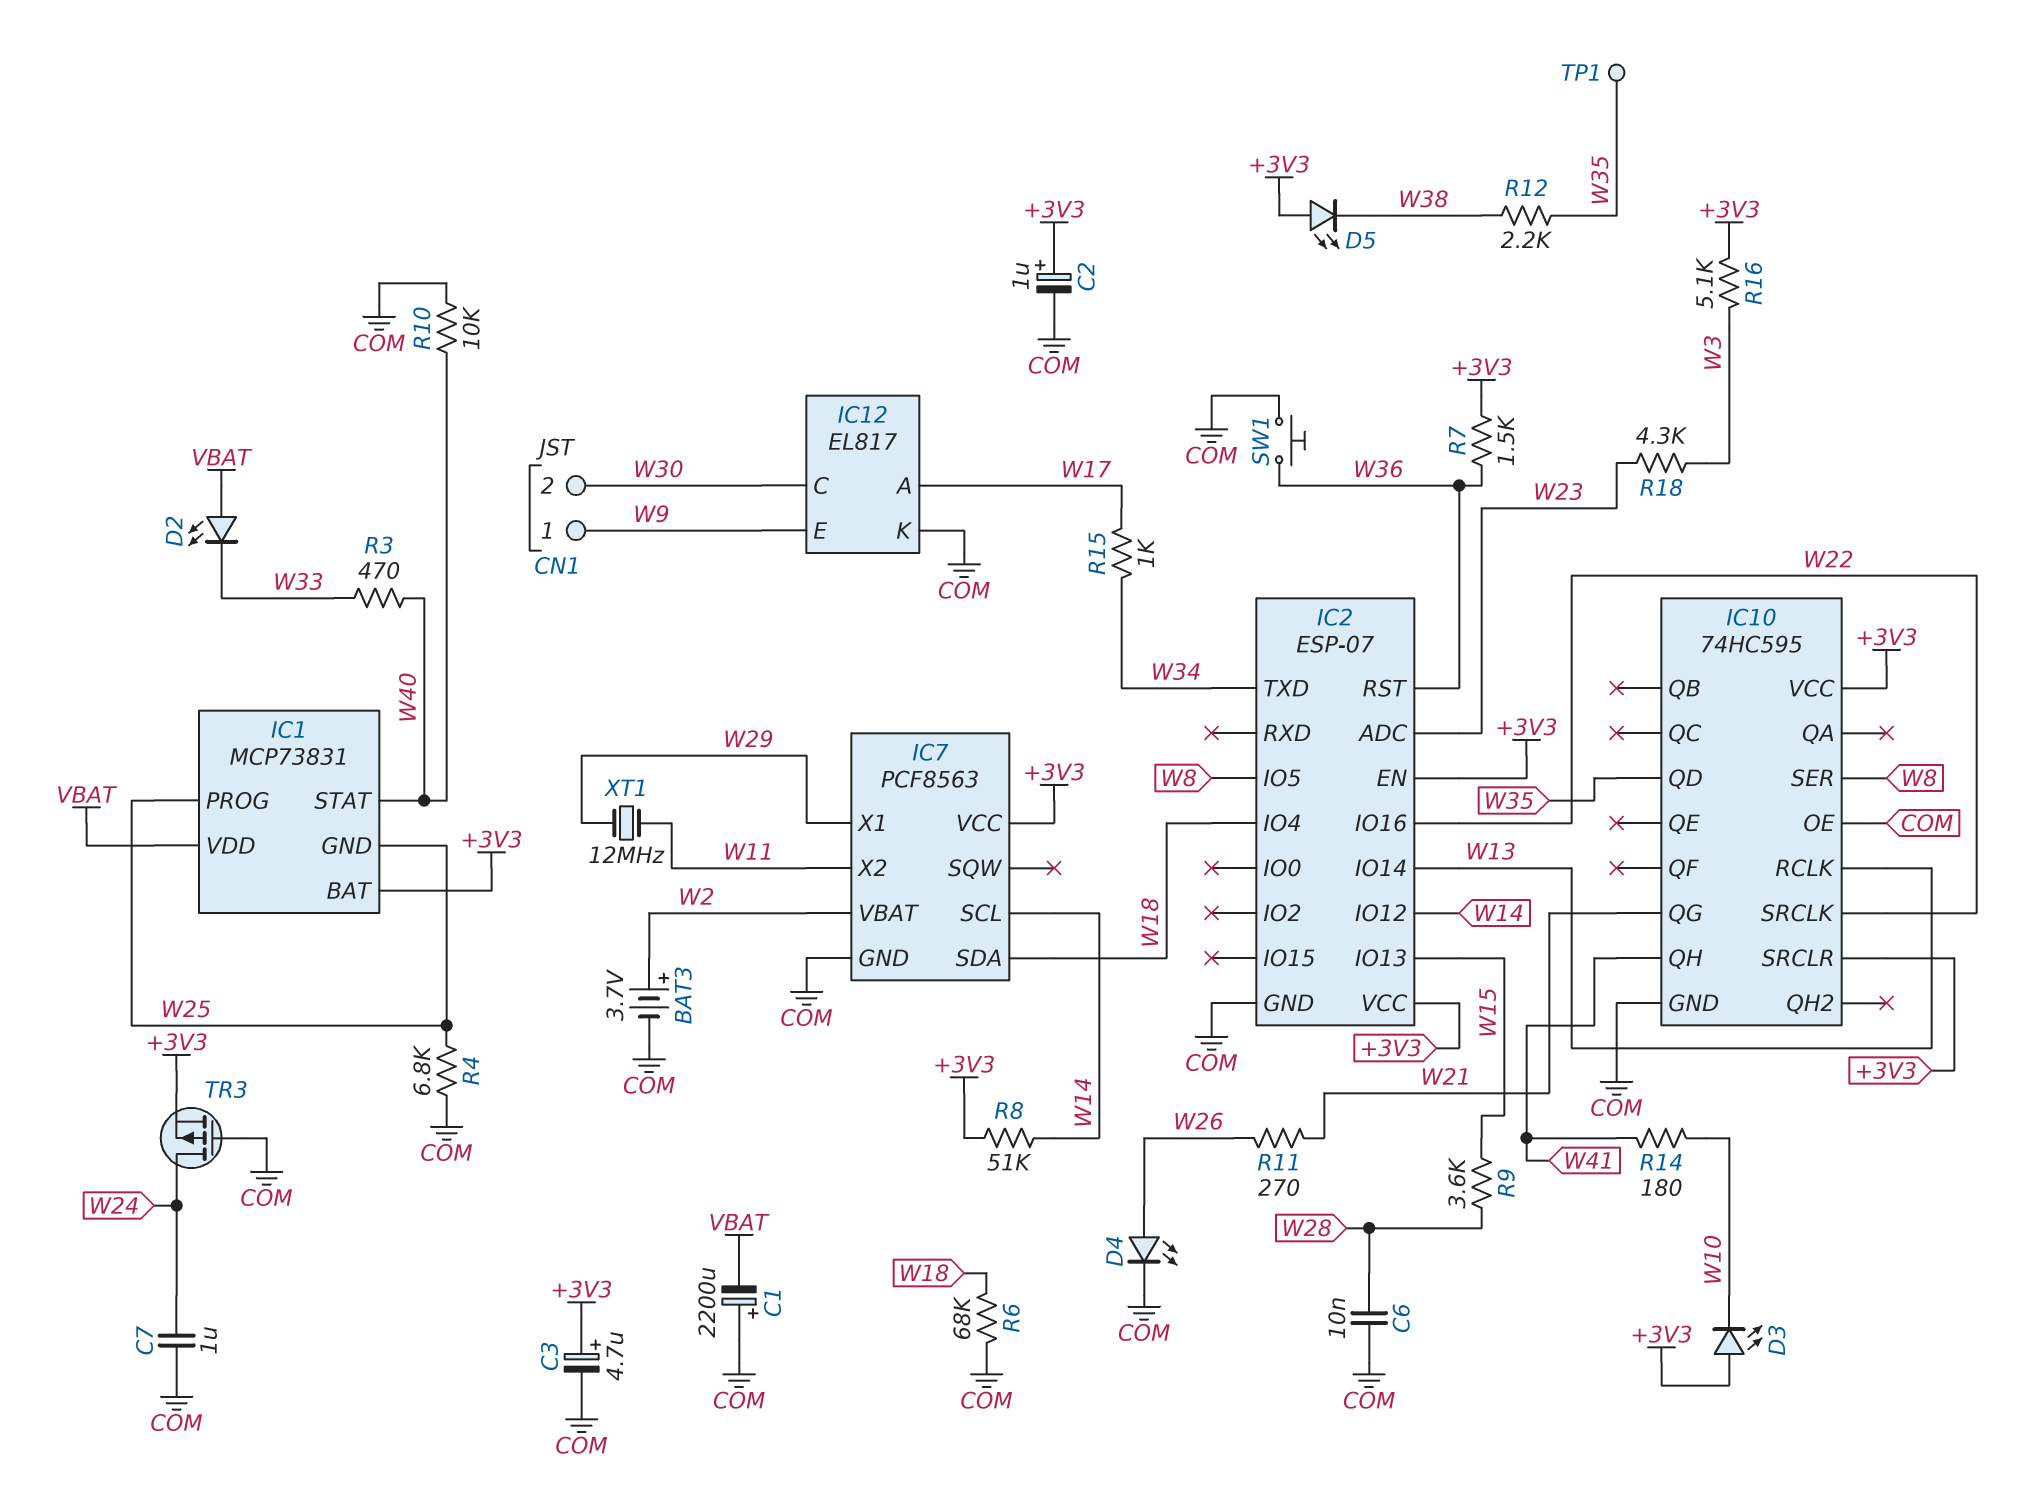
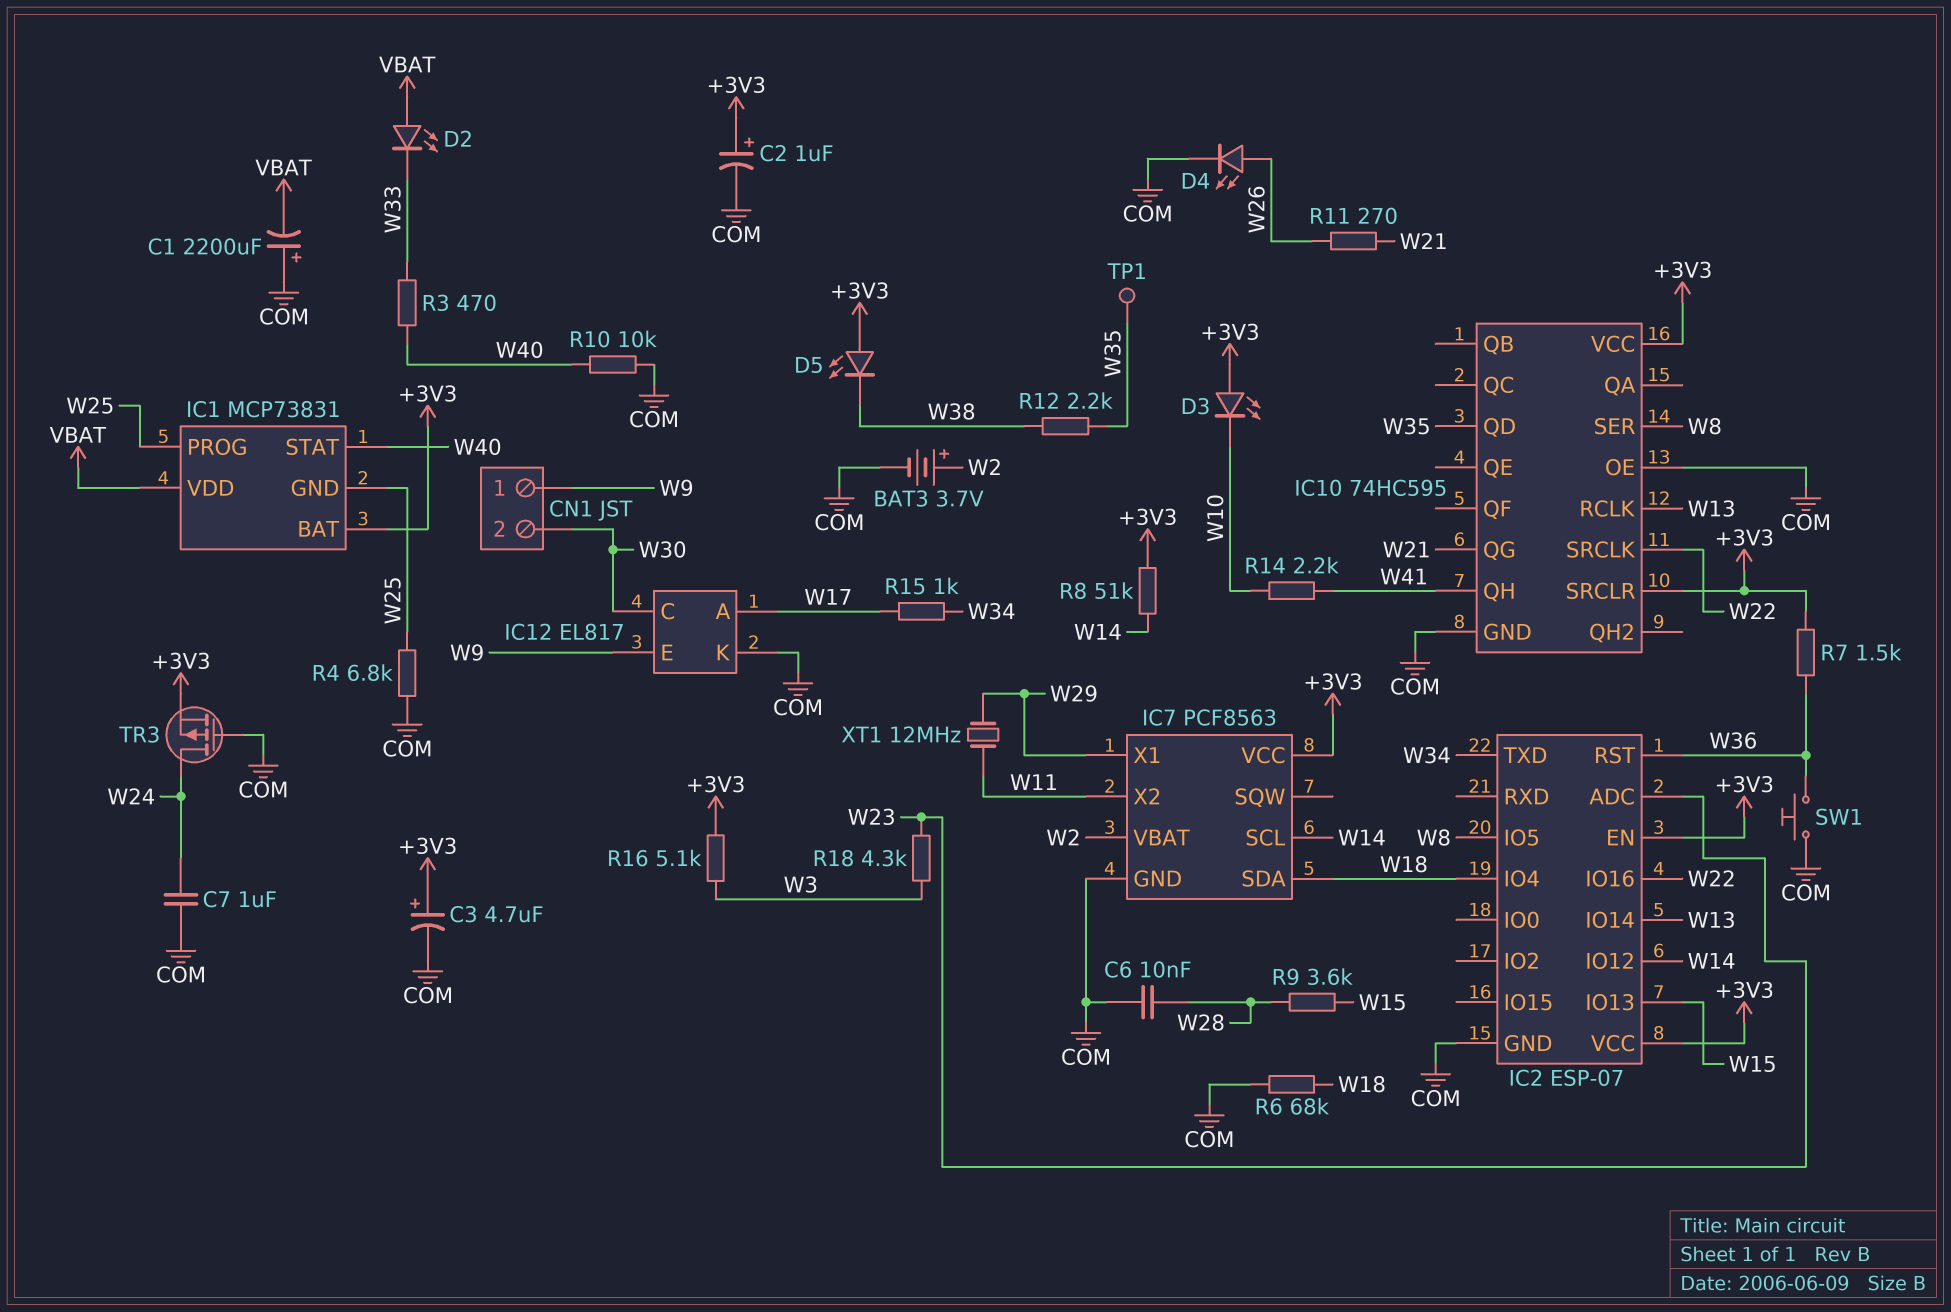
R14: 180 (W10, W41) -> 2.2k (W10, W41)

